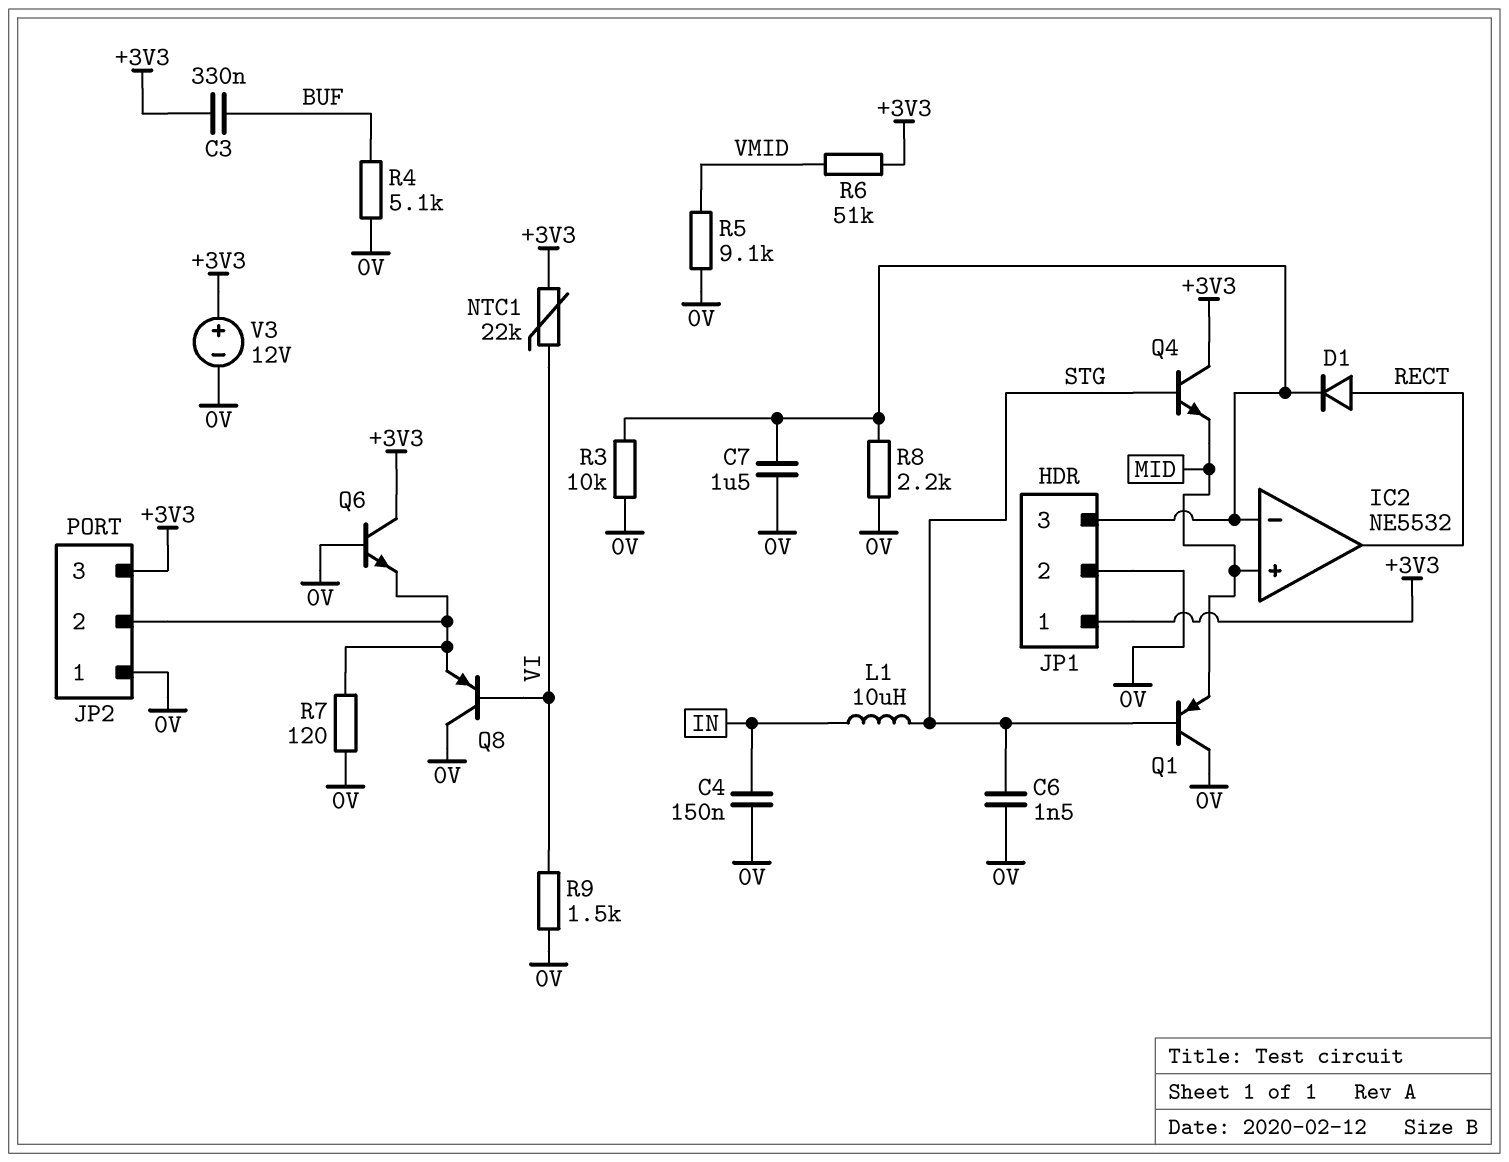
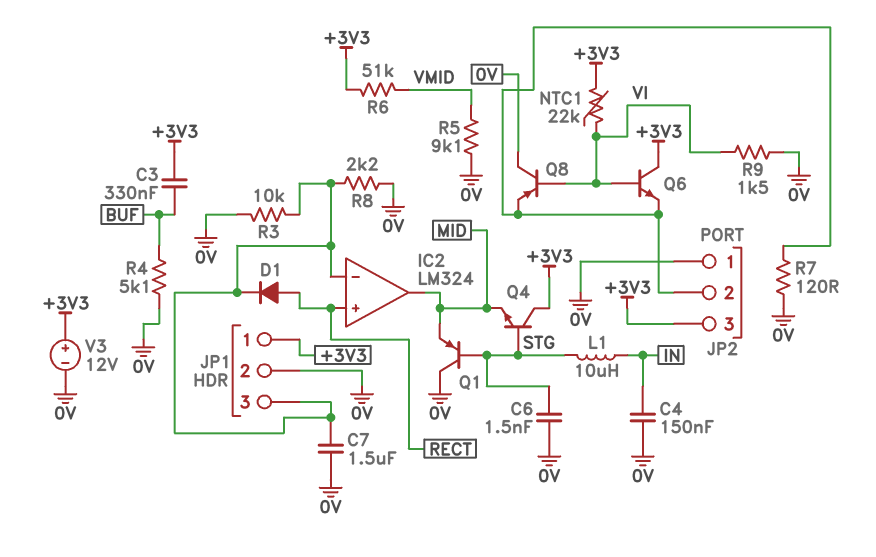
IC2: NE5532 -> LM324
IC2 pin in+: MID -> RECT
IC2 pin out: RECT -> MID
Q6: NPN (B 0V, C +3V3, E JP2/2) -> NPN (B VI, C +3V3, E JP2/2)

